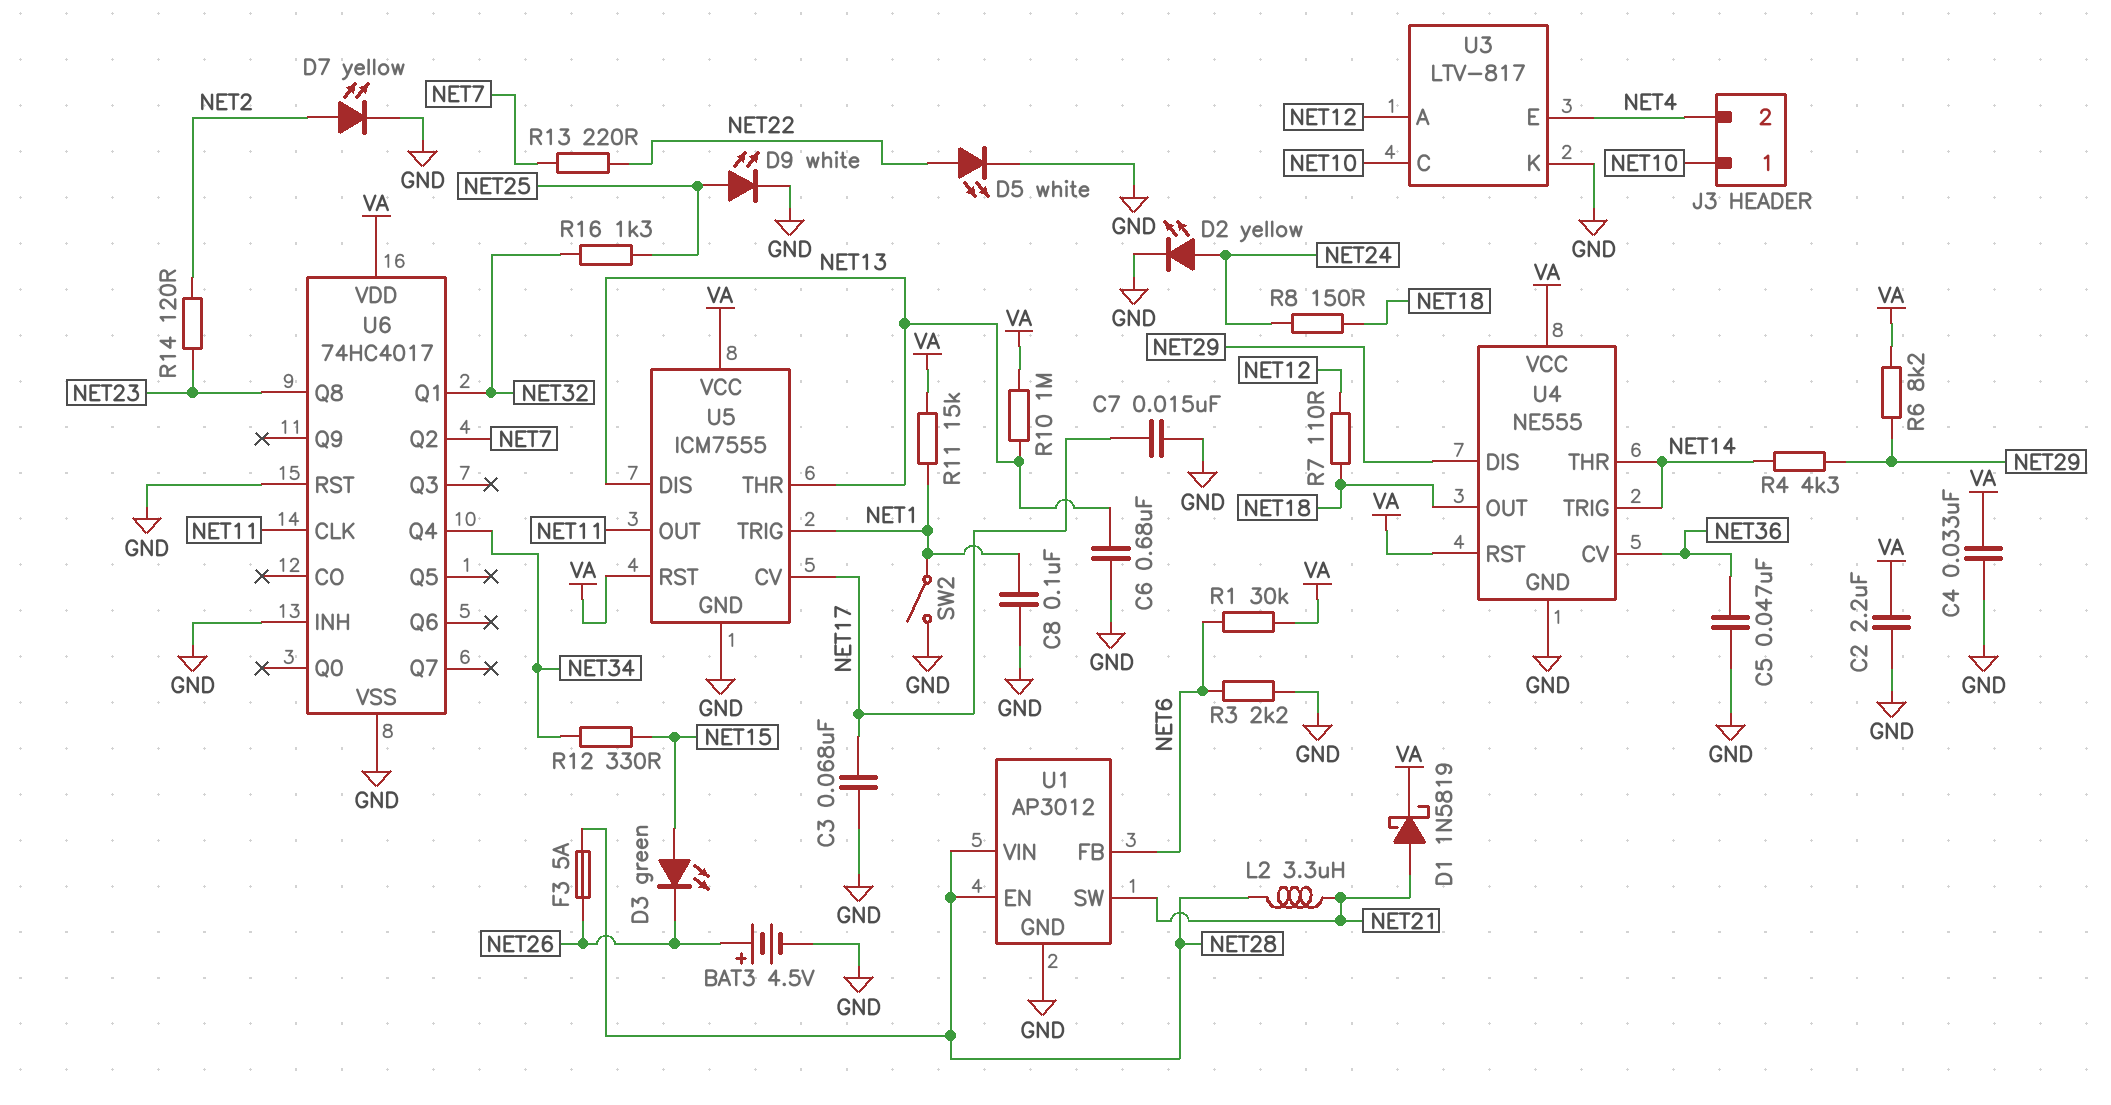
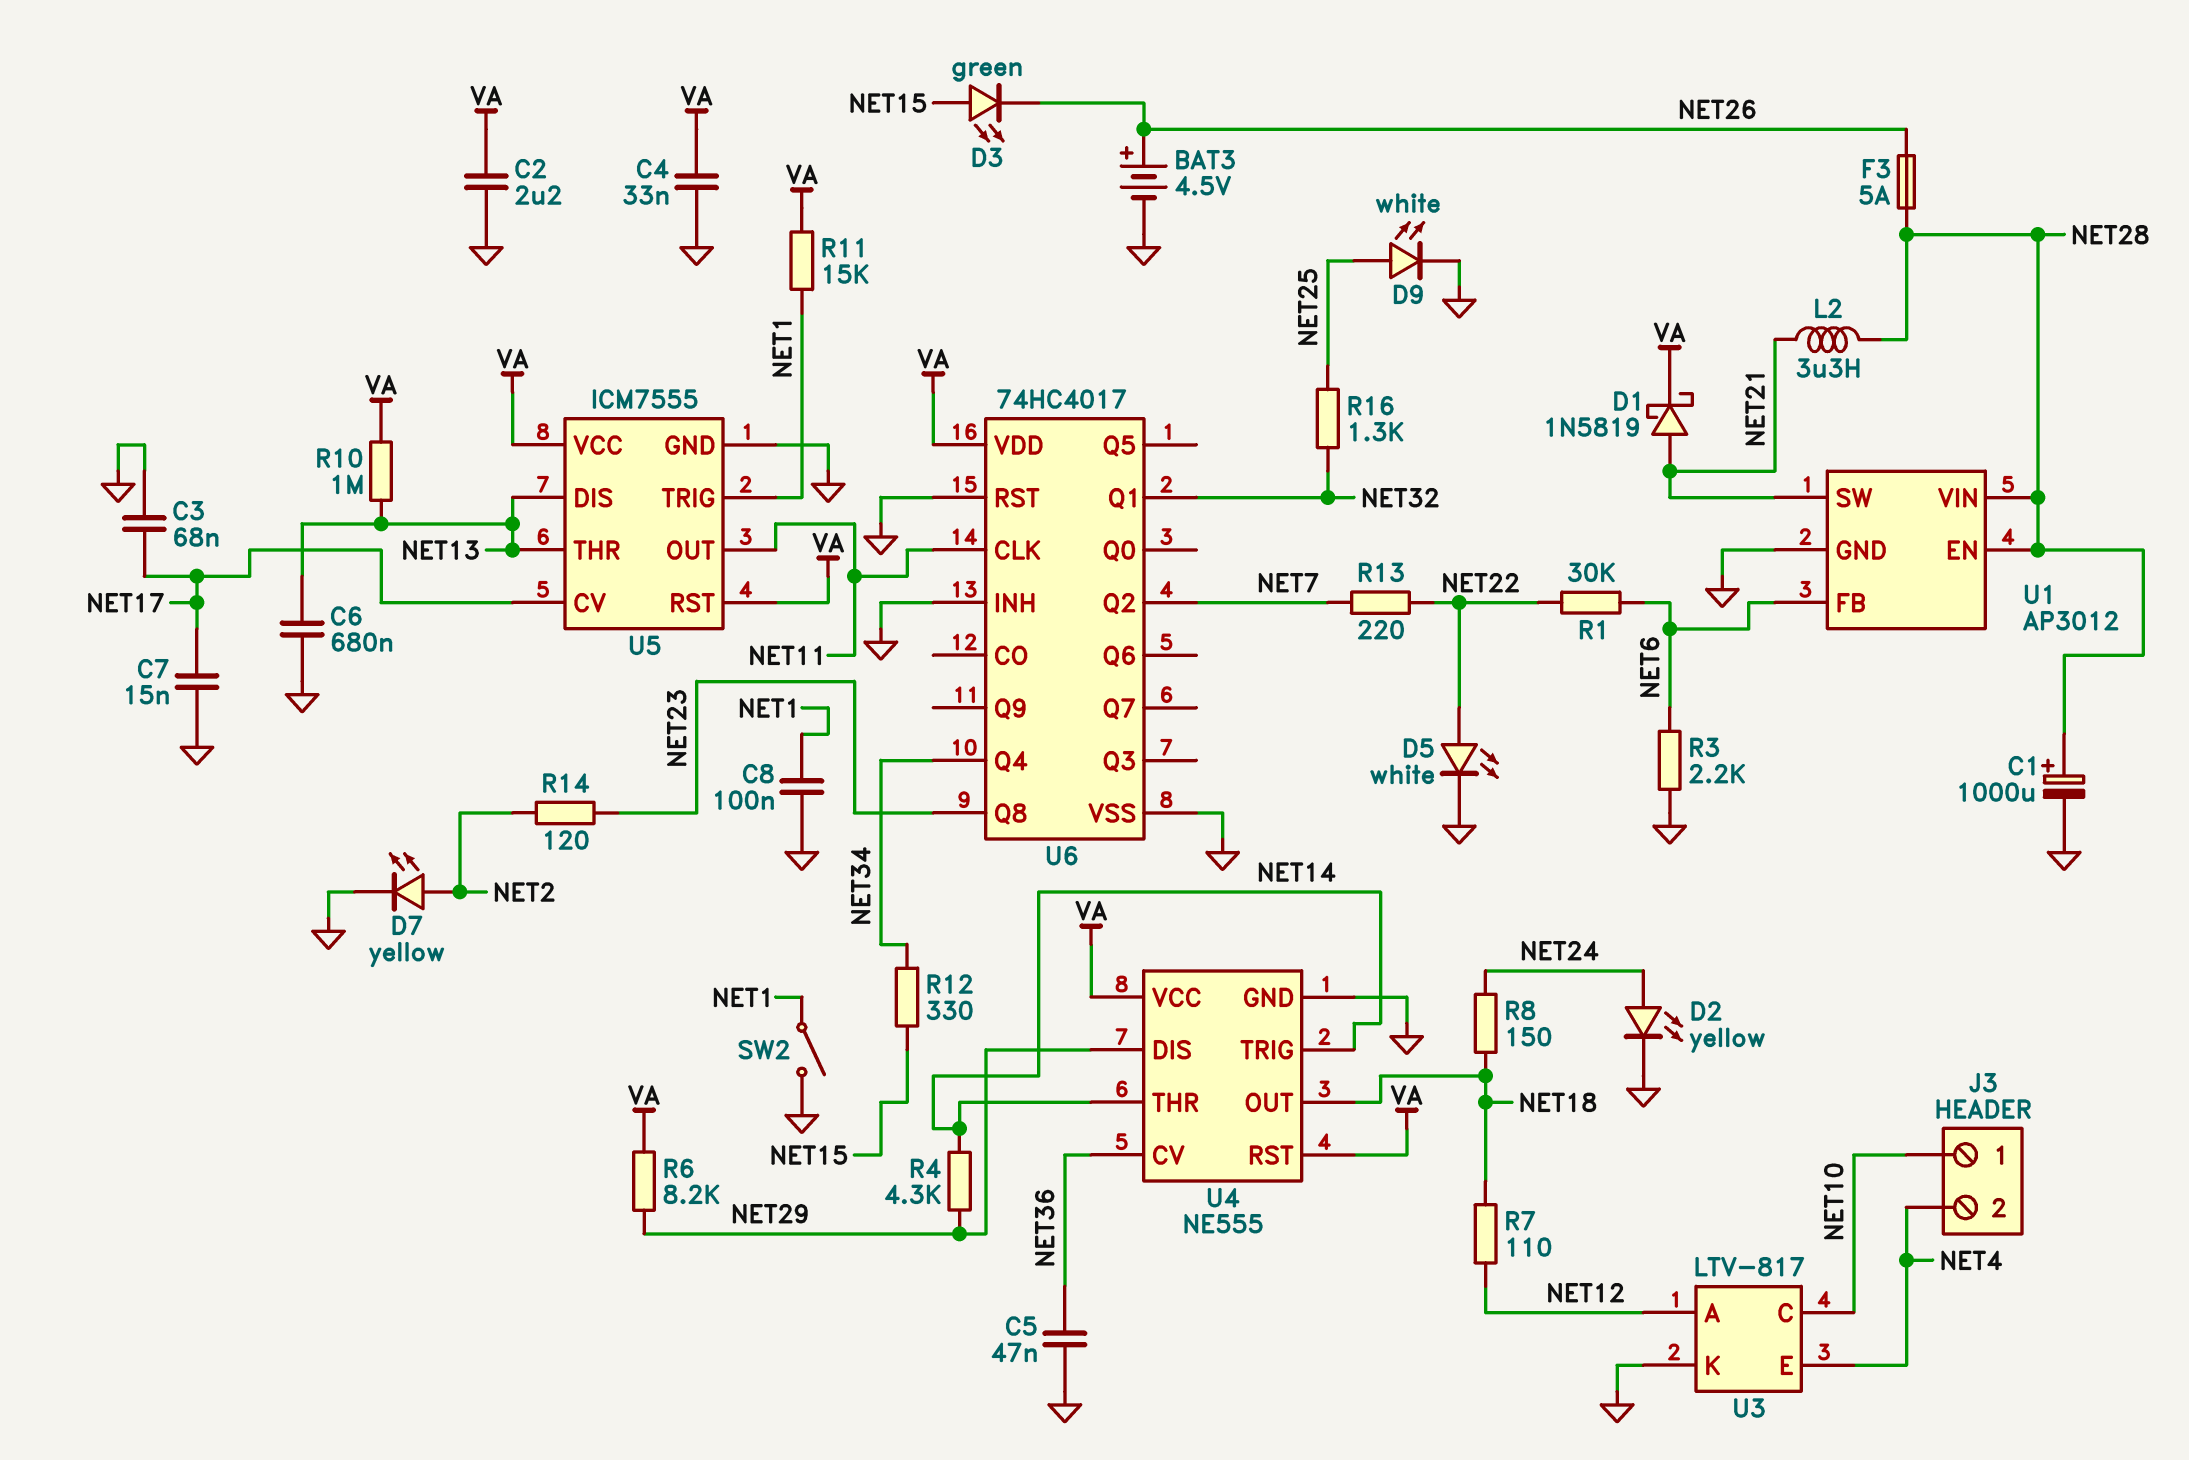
C1: none -> 1000uF (plus NET28, minus GND)
R1: 30k (NET6, VA) -> 30k (NET6, NET22)

